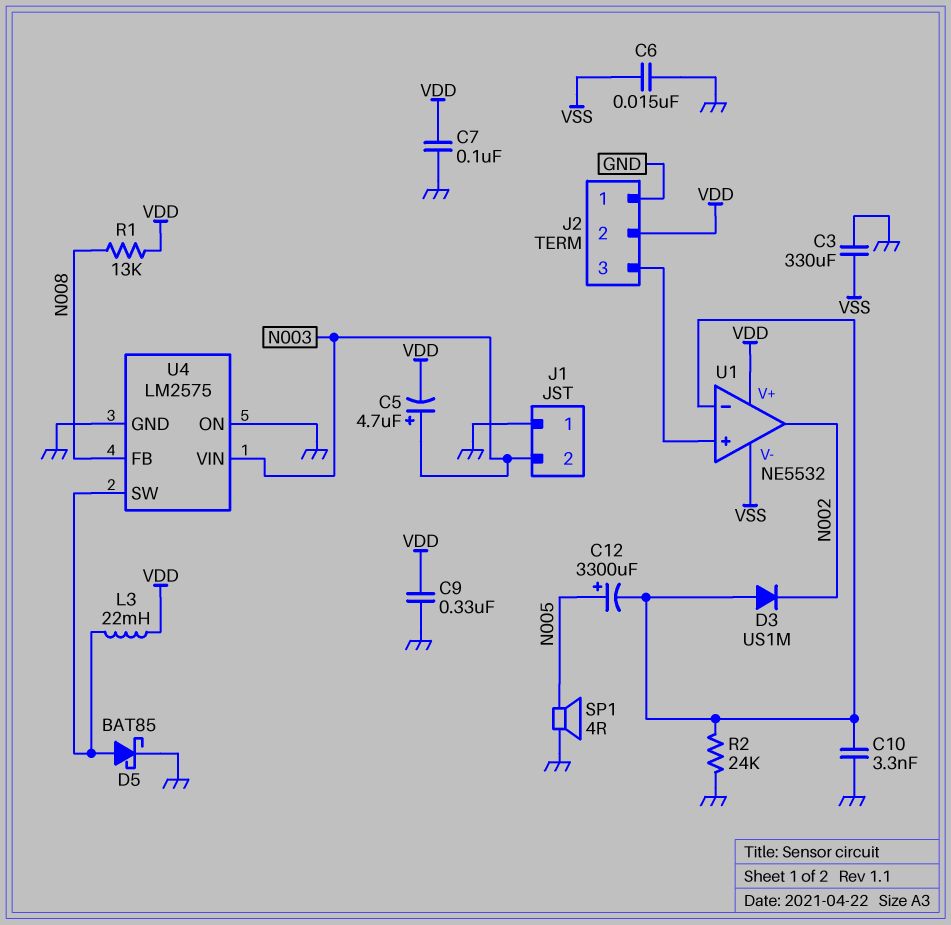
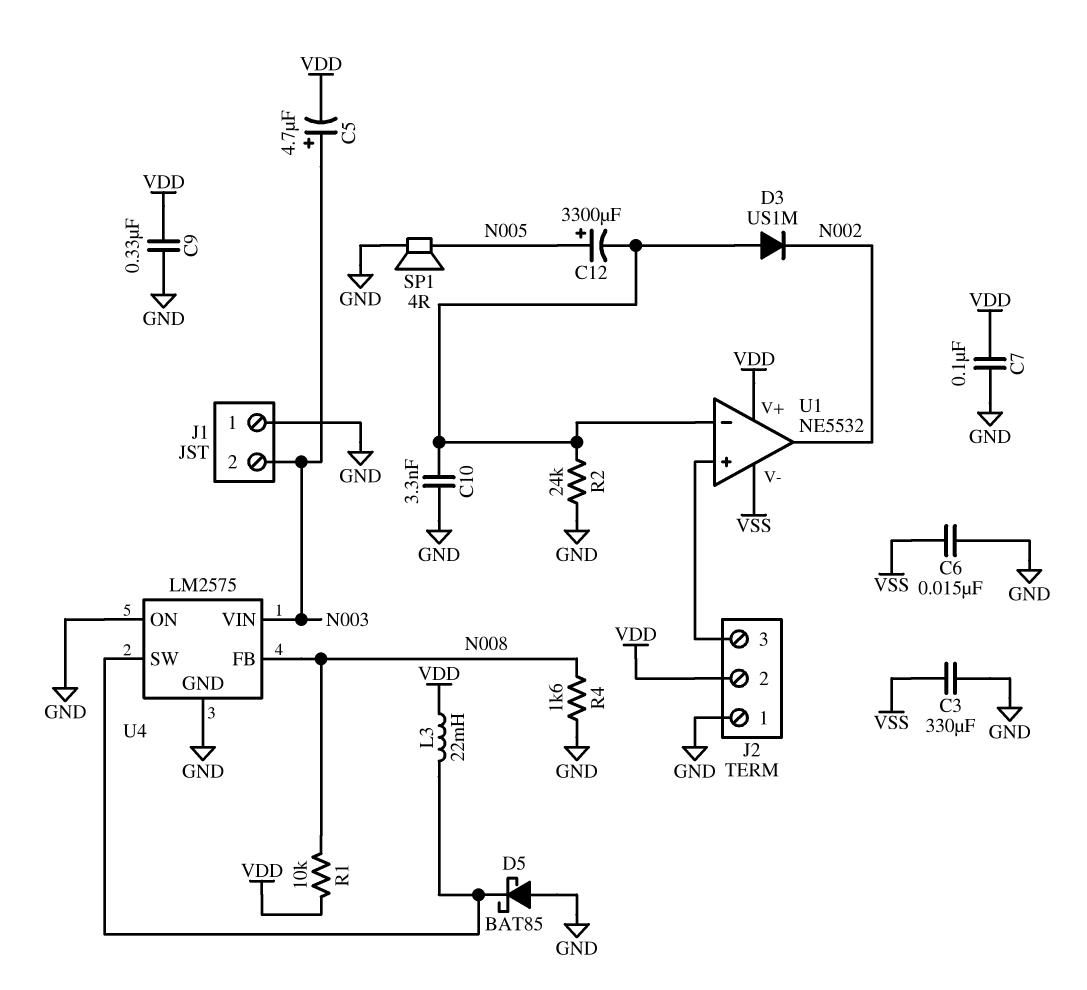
D5: schottky BAT85 (A U4/SW, K GND) -> schottky BAT85 (A GND, K U4/SW)
R1: 13k (N008, VDD) -> 10k (N008, VDD)
R4: none -> 1.6k (GND, N008)

